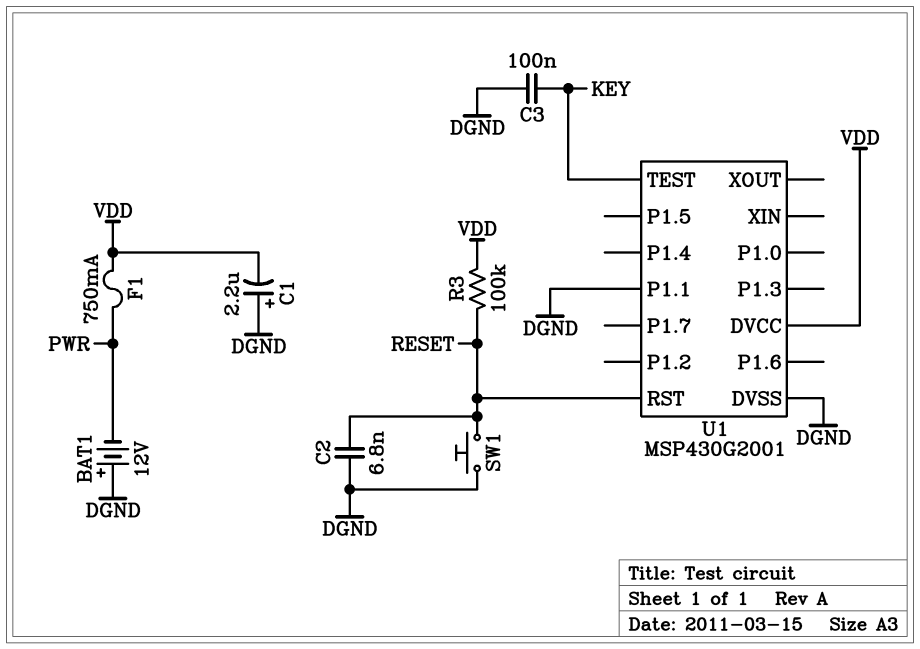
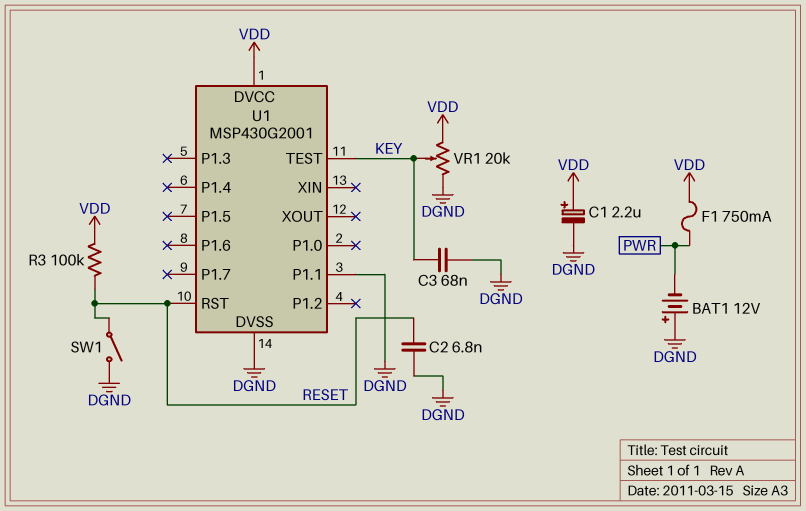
C1: 2.2uF (plus DGND, minus VDD) -> 2.2uF (plus VDD, minus DGND)
C3: 100nF (DGND, KEY) -> 68nF (DGND, KEY)
SW1: button (DGND, RESET) -> switch (DGND, RESET)
VR1: none -> 20k (DGND, VDD, wiper KEY)

